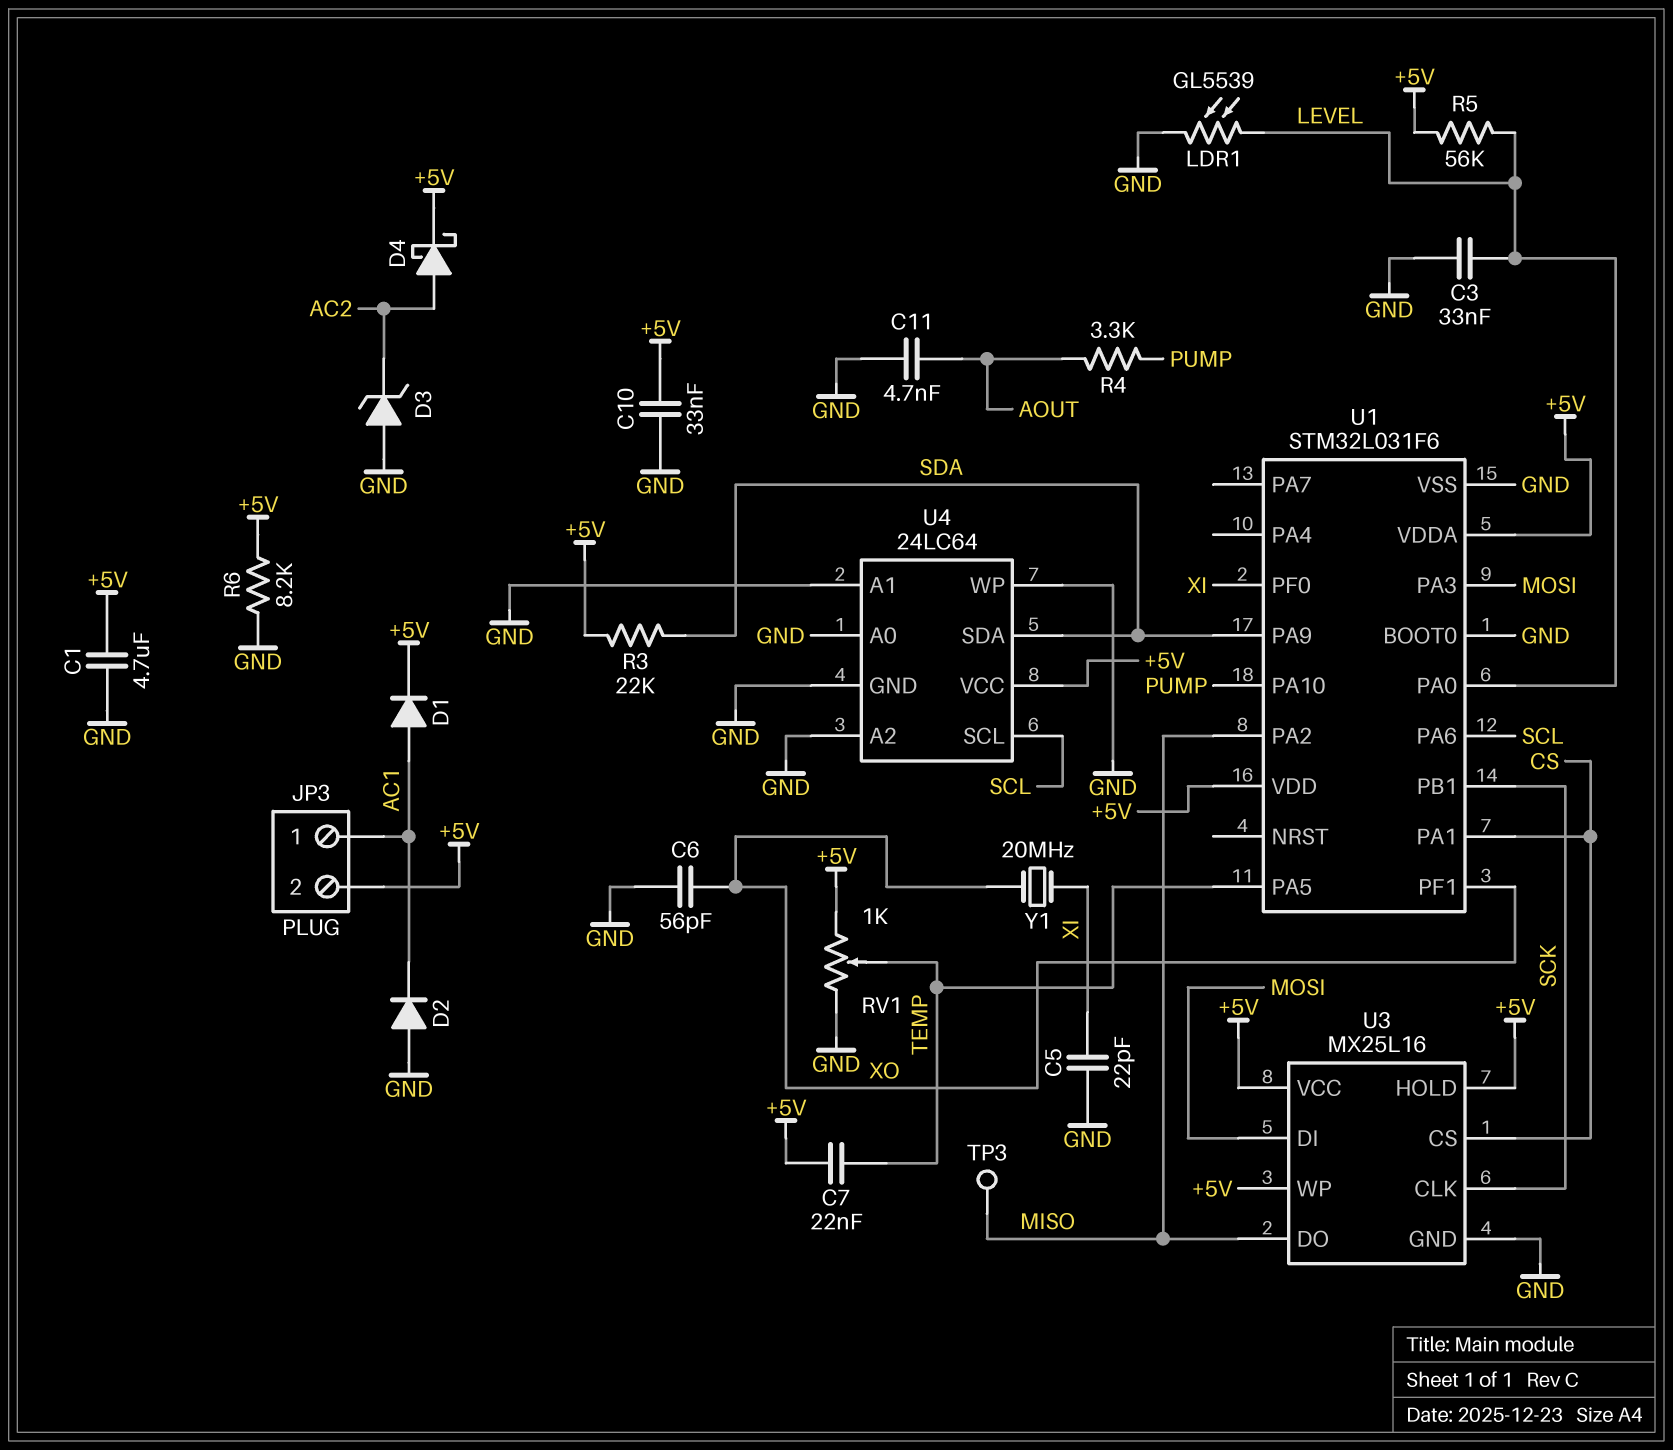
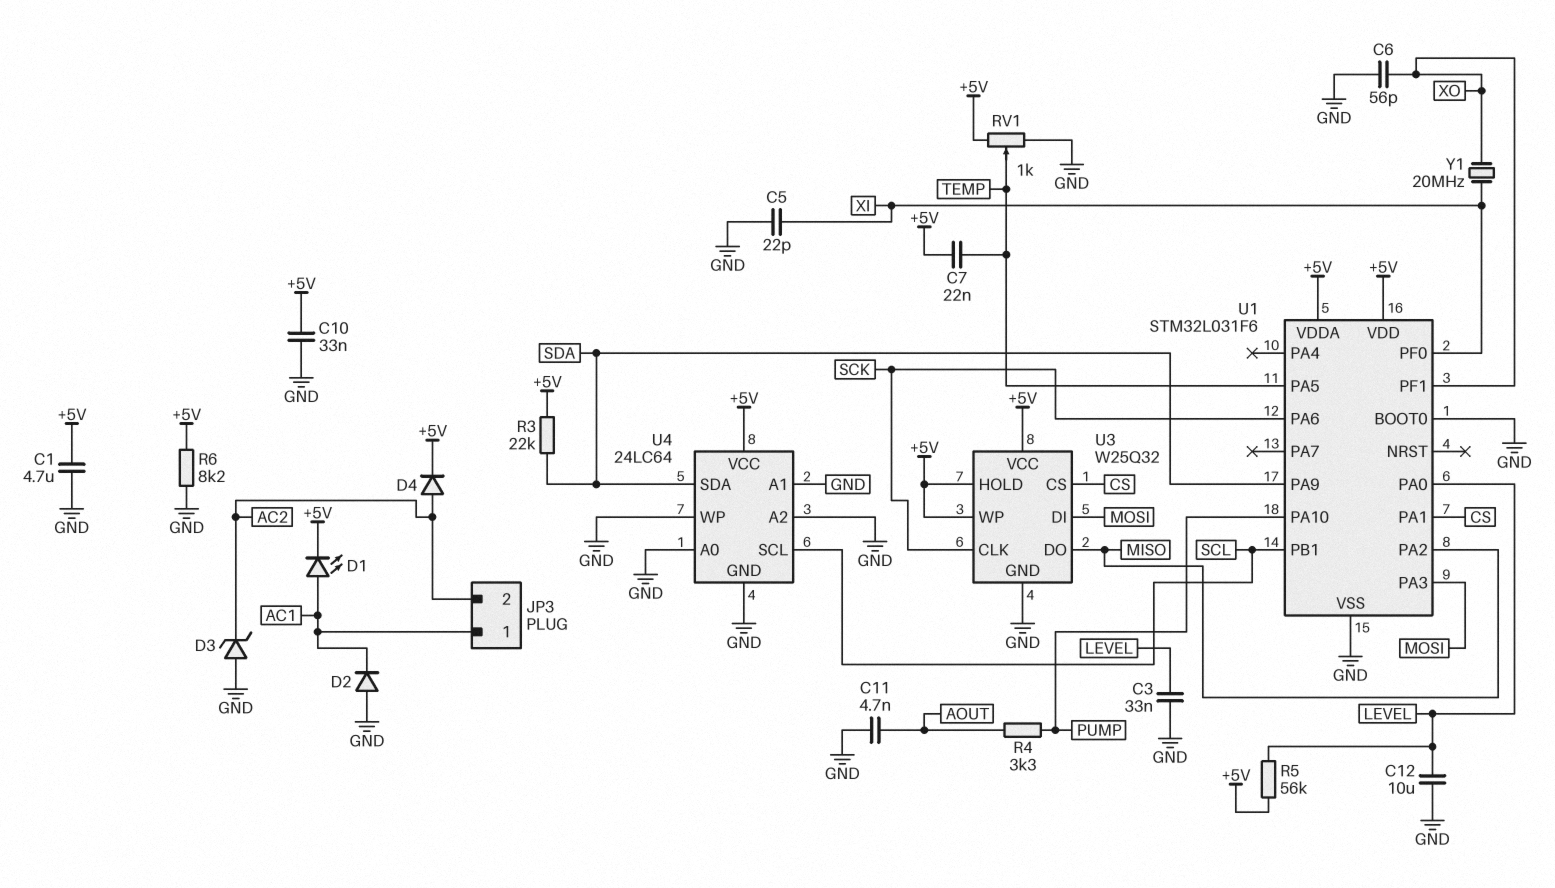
C12: none -> 10uF (GND, LEVEL)
D1: diode (A AC1, K +5V) -> LED (A AC1, K +5V)
D4: schottky (A AC2, K +5V) -> diode (A AC2, K +5V)
JP3 pin 2: +5V -> AC2
LDR1: GL5539 (GND, LEVEL) -> none
TP3: test point (MISO) -> none
U1 pin PA6: SCL -> SCK
U1 pin PB1: SCK -> SCL
U3: MX25L16 -> W25Q32

